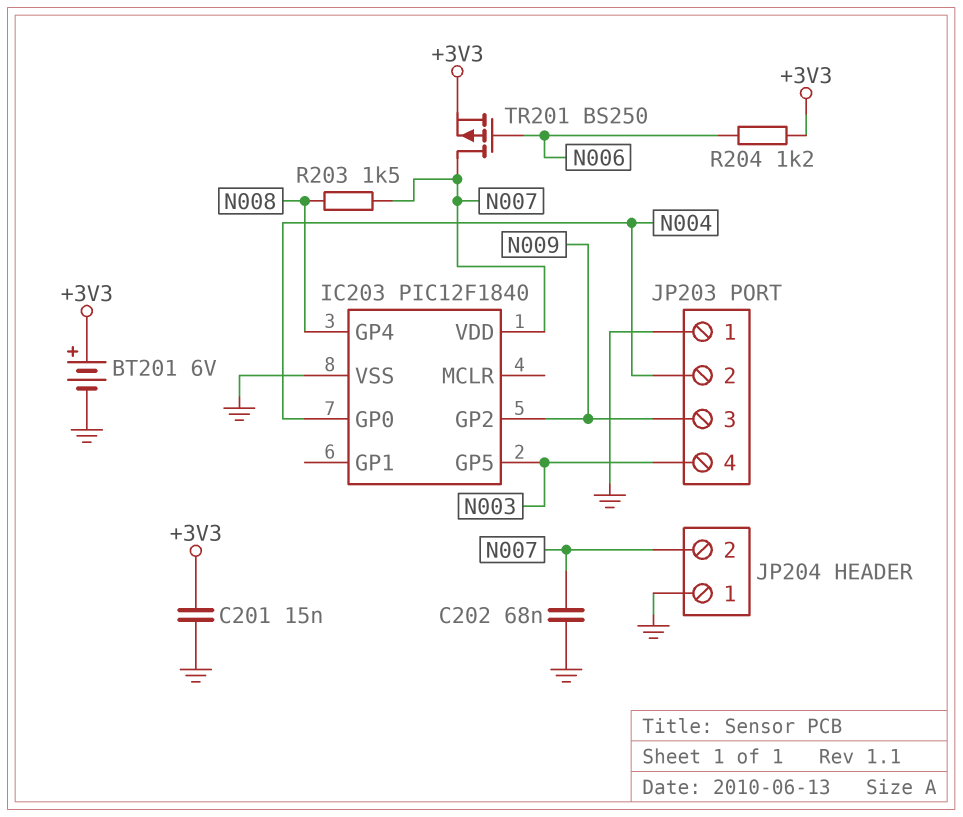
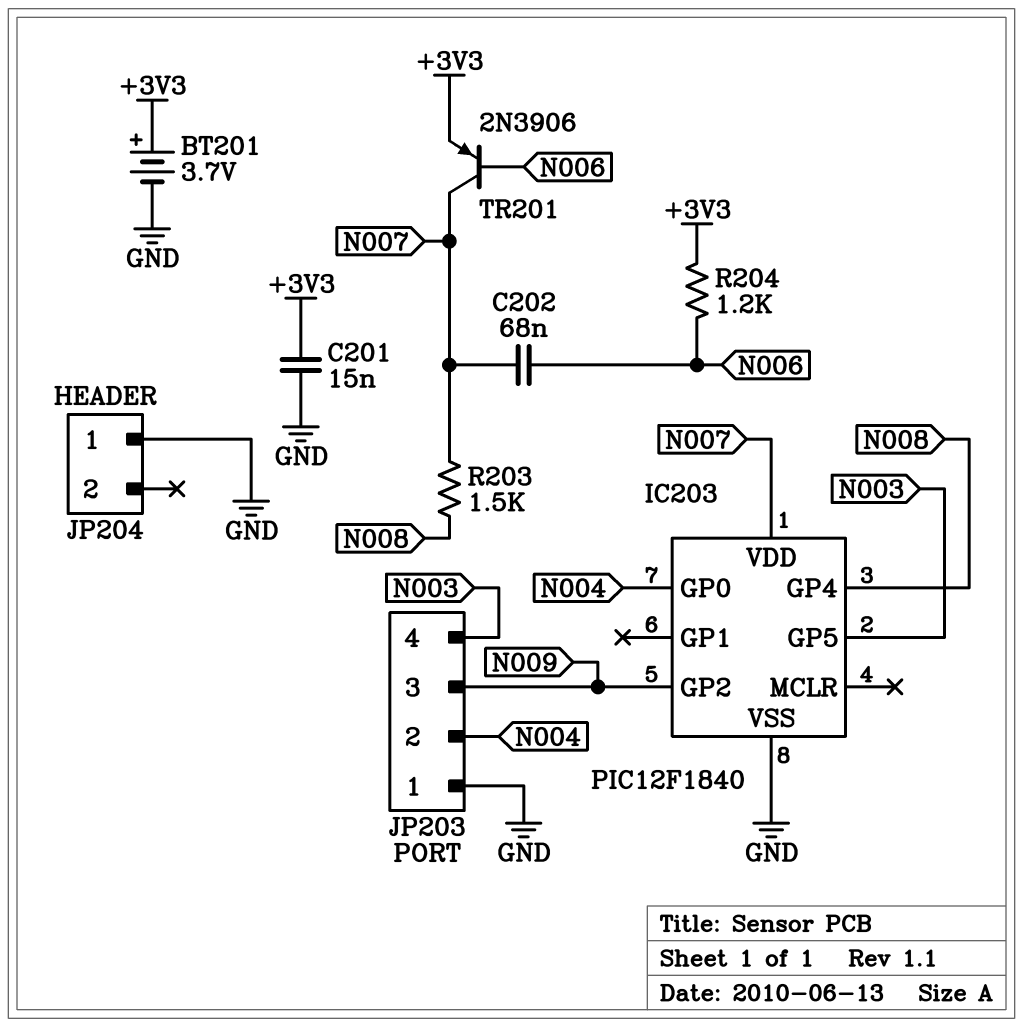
BT201: 6V (plus +3V3, minus GND) -> 3.7V (plus +3V3, minus GND)
C202: 68nF (GND, N007) -> 68nF (N006, N007)
JP204 pin 2: N007 -> none
TR201: PMOS BS250 (G N006, D N007, S +3V3) -> PNP 2N3906 (B N006, C N007, E +3V3)

